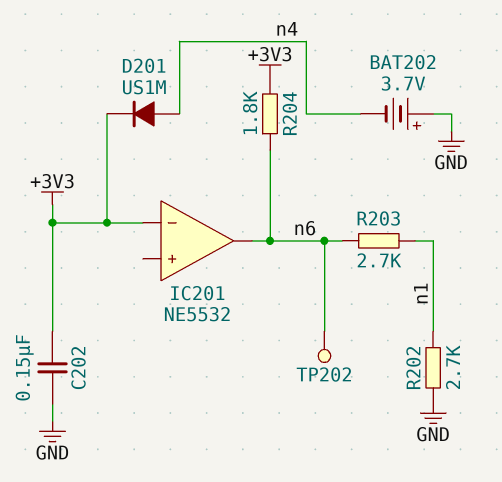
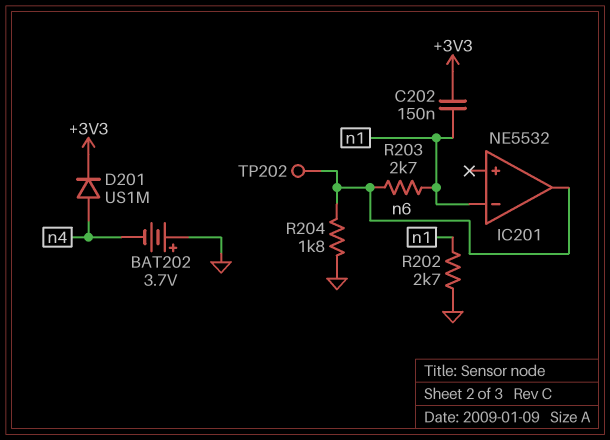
C202: 150nF (+3V3, GND) -> 150nF (+3V3, n1)
IC201 pin in-: +3V3 -> n1
R204: 1.8k (+3V3, n6) -> 1.8k (GND, n6)

